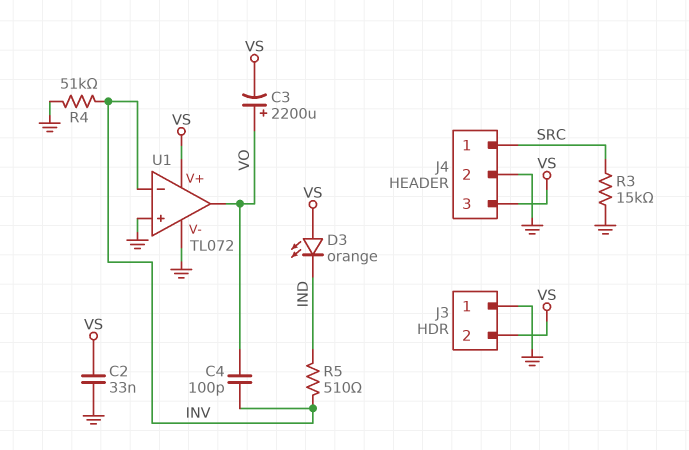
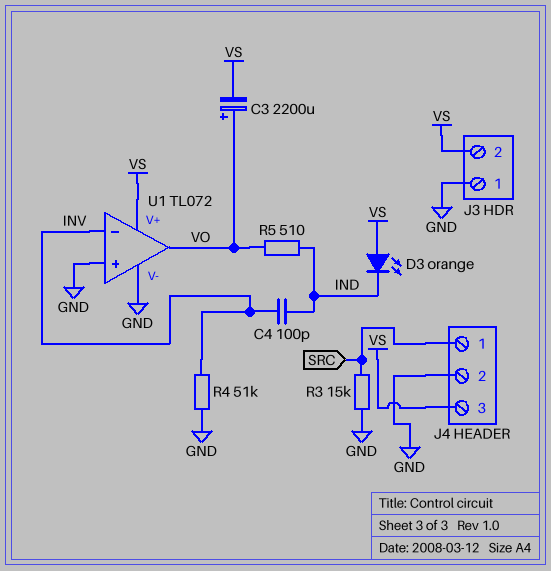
C2: 33nF (GND, VS) -> none
C4: 100pF (INV, VO) -> 100pF (IND, INV)
R5: 510 (IND, INV) -> 510 (IND, VO)

